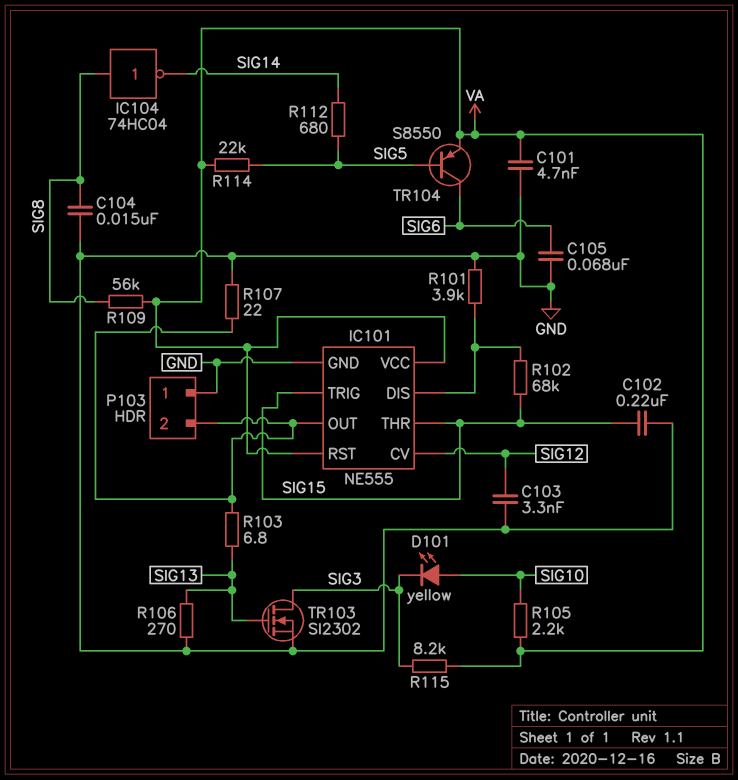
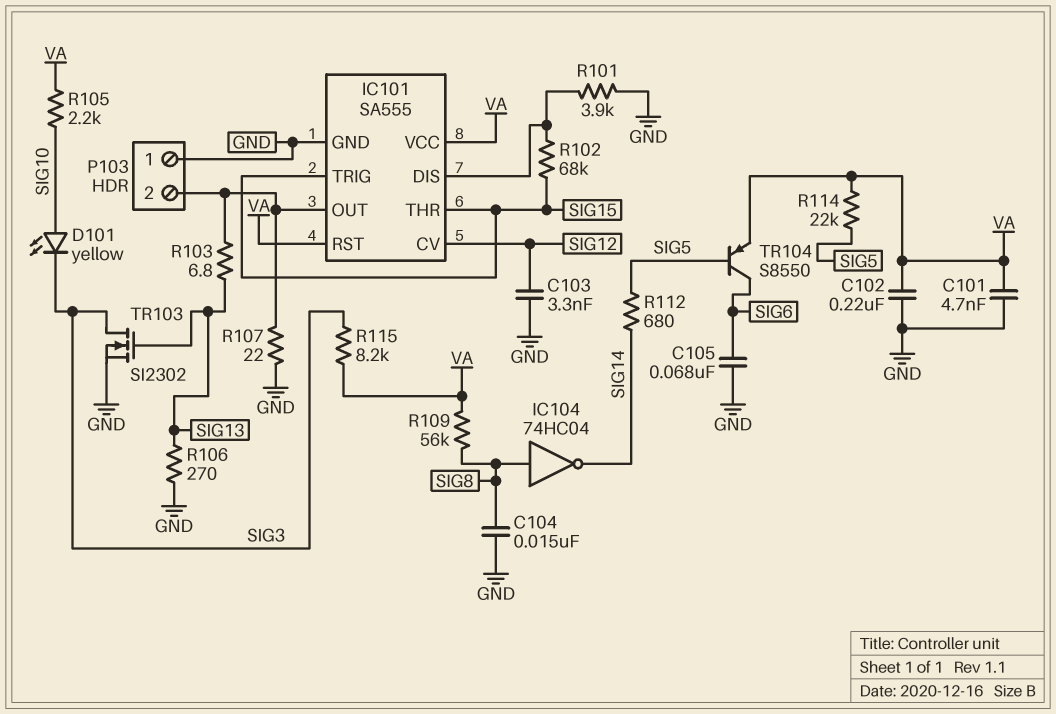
C102: 220nF (GND, SIG15) -> 220nF (GND, VA)
IC101: NE555 -> SA555

